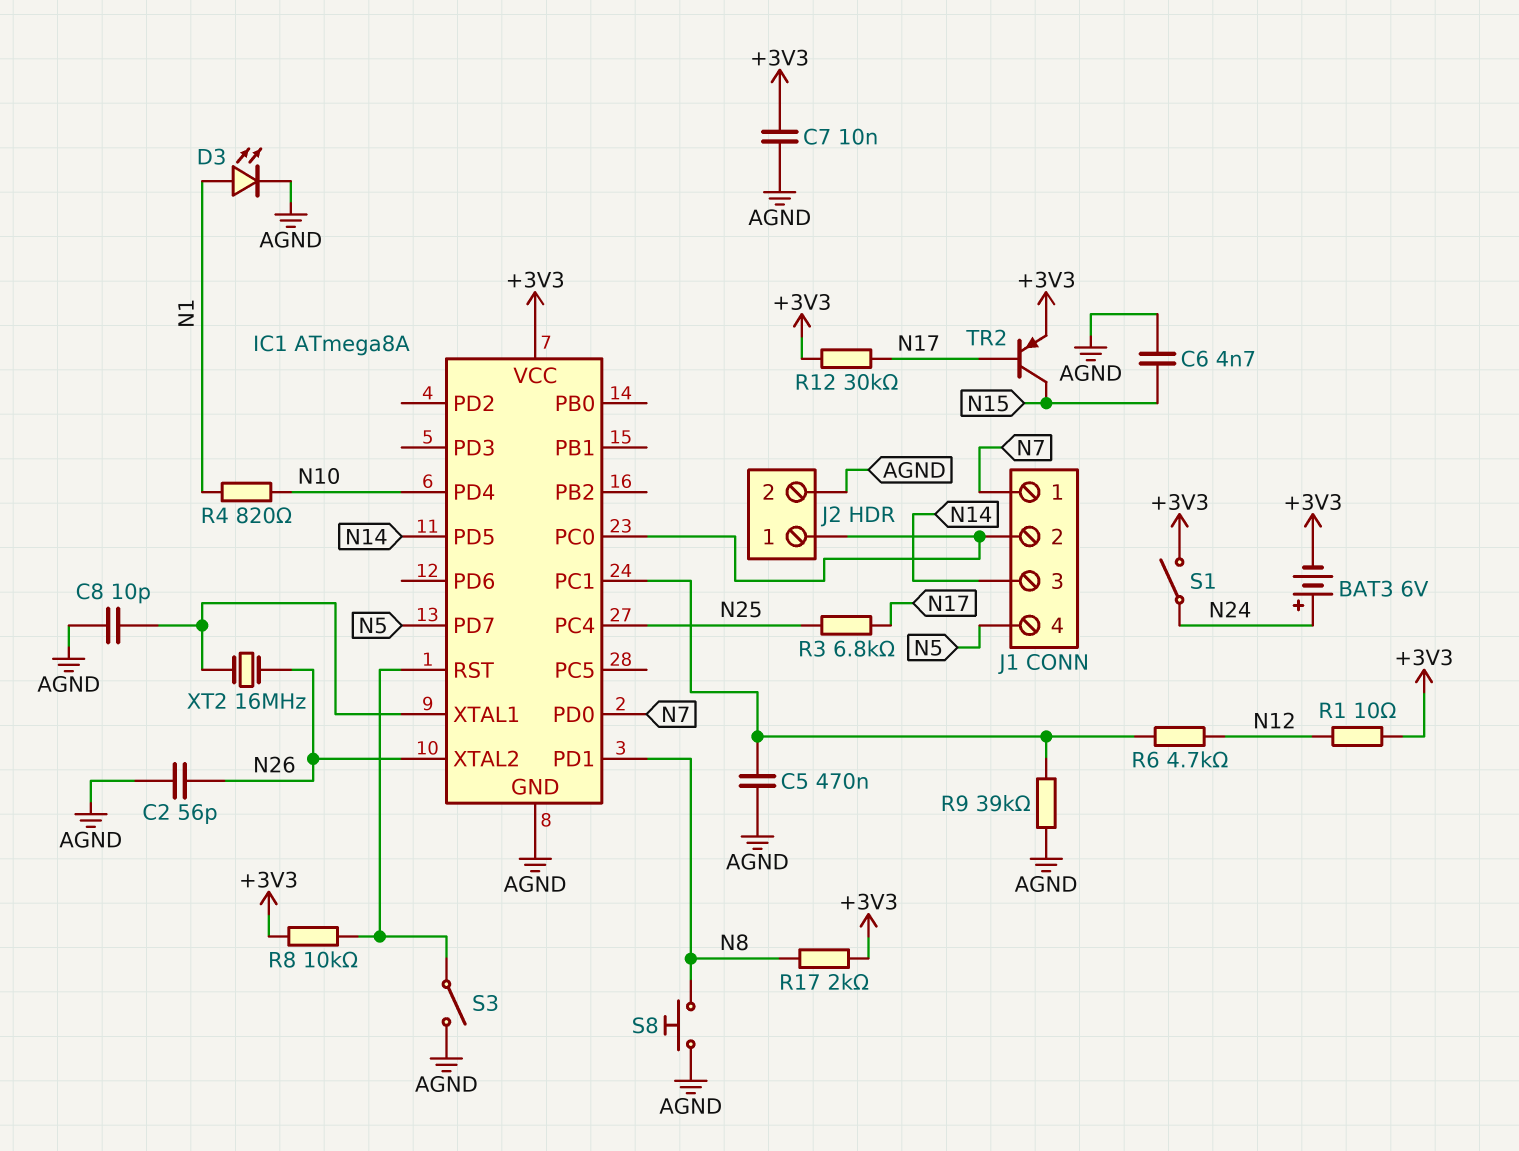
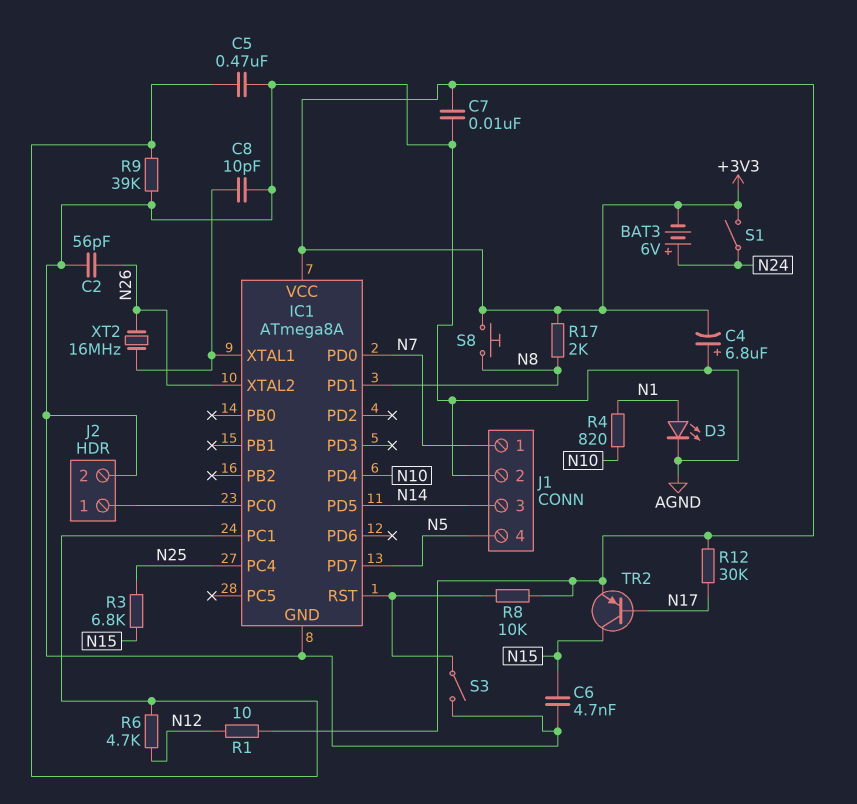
C4: none -> 6.8uF (plus AGND, minus +3V3)
J1 pin 2: IC1/PC0 -> AGND
R3: 6.8k (N17, N25) -> 6.8k (N15, N25)
S8: button (AGND, N8) -> button (+3V3, N8)

